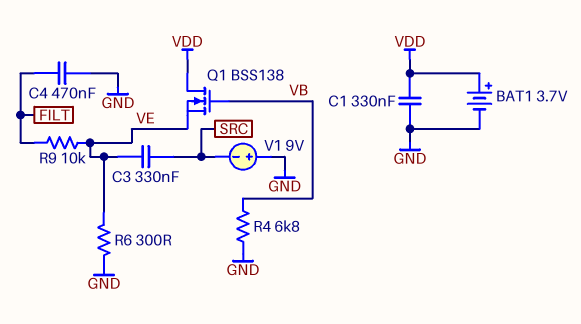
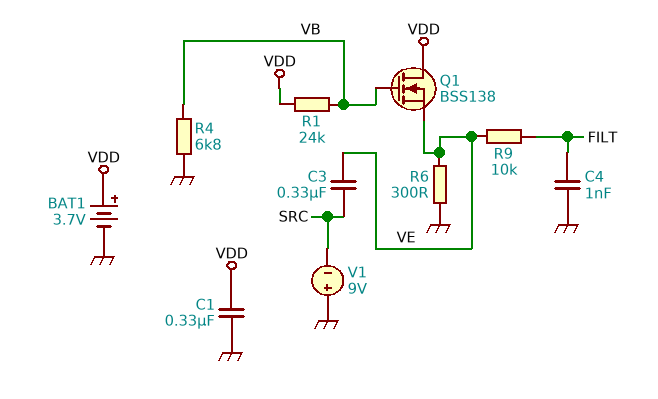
C4: 470nF (FILT, GND) -> 1nF (FILT, GND)
R1: none -> 24k (VB, VDD)

